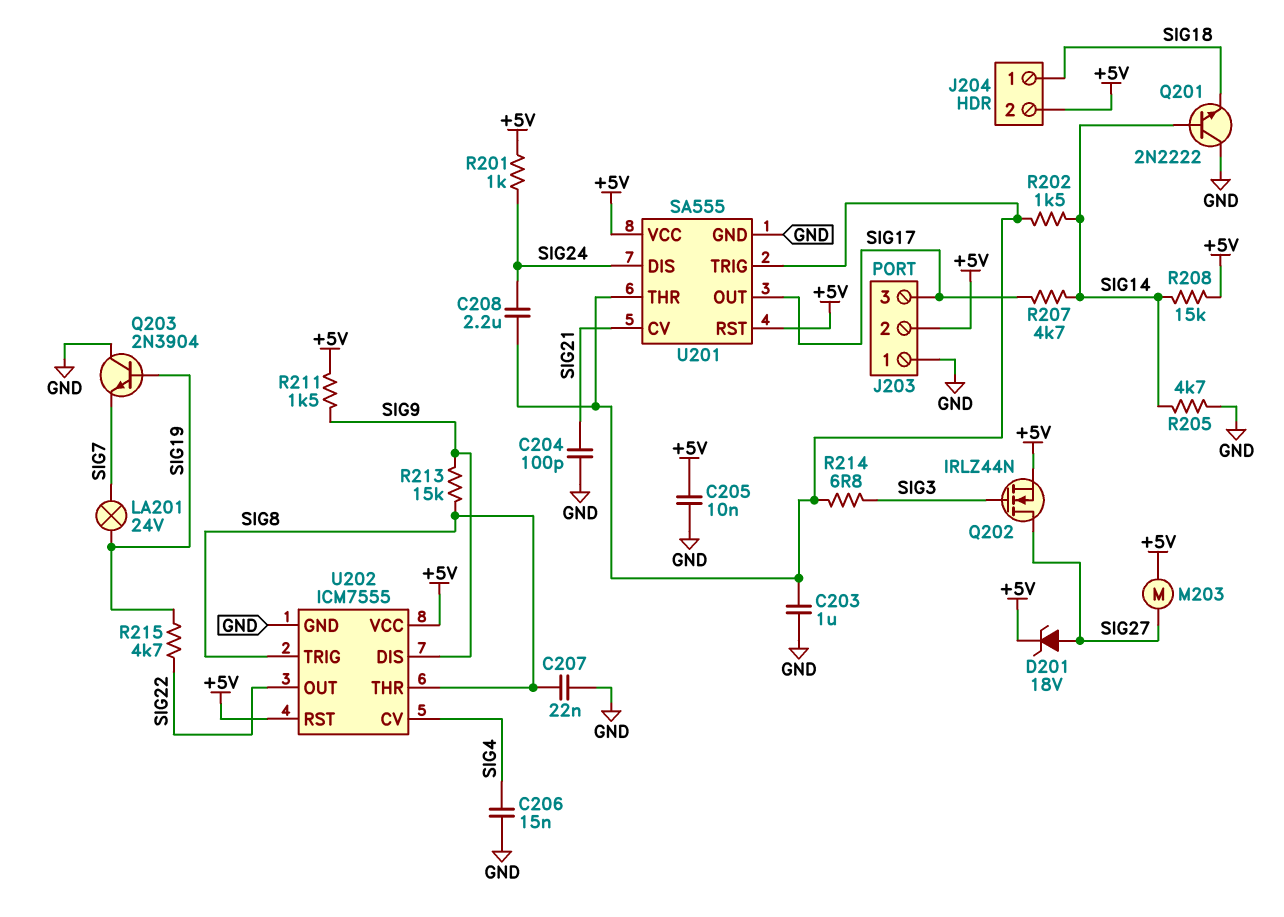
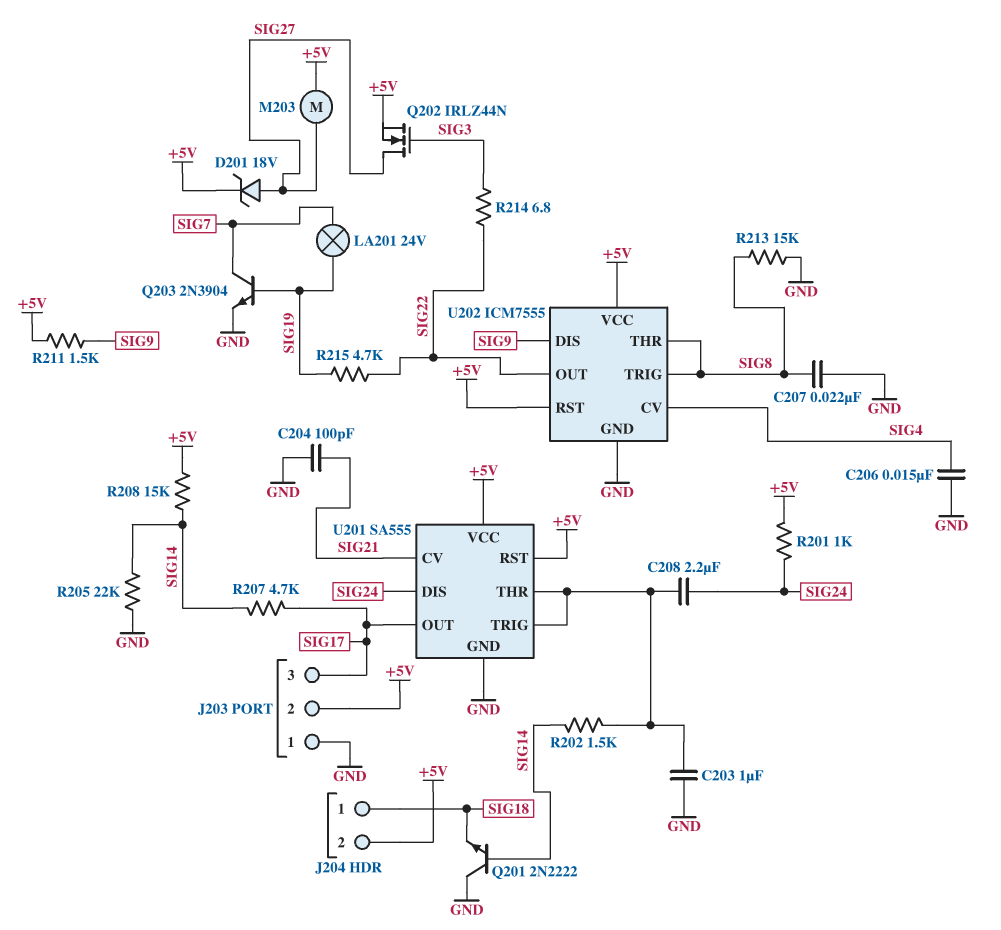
C205: 10nF (+5V, GND) -> none
Q203: NPN 2N3904 (B SIG19, C GND, E SIG7) -> NPN 2N3904 (B SIG19, C SIG7, E GND)
R205: 4.7k (GND, SIG14) -> 22k (GND, SIG14)
R213: 15k (SIG8, SIG9) -> 15k (GND, SIG8)
R214: 6.8 (SIG3, U201/THR) -> 6.8 (SIG3, SIG22)

